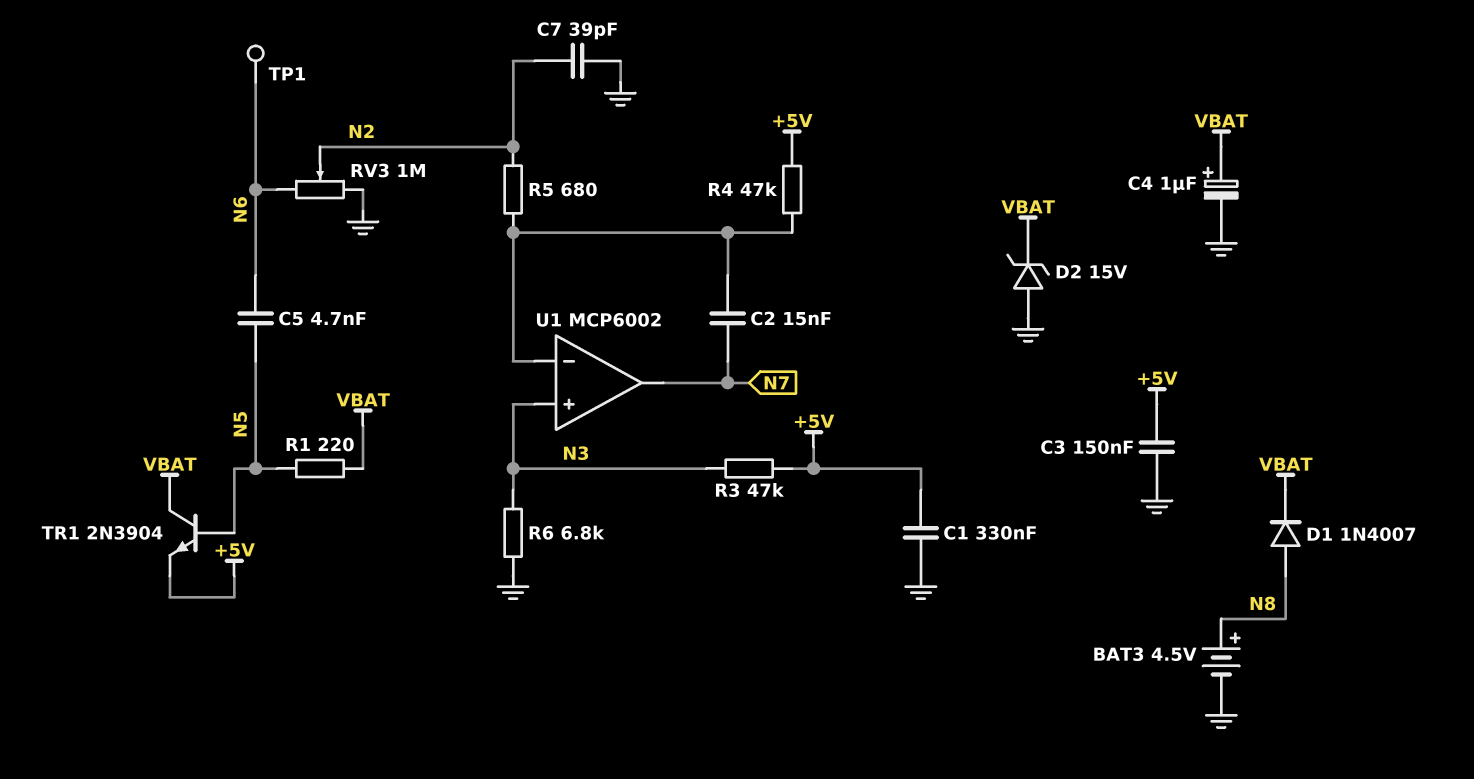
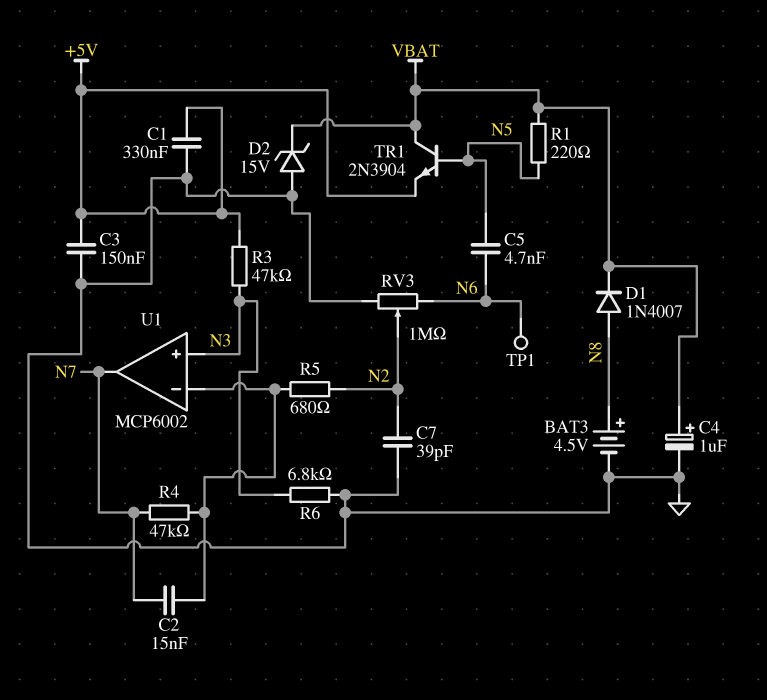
R4: 47k (+5V, U1/in-) -> 47k (N7, U1/in-)

